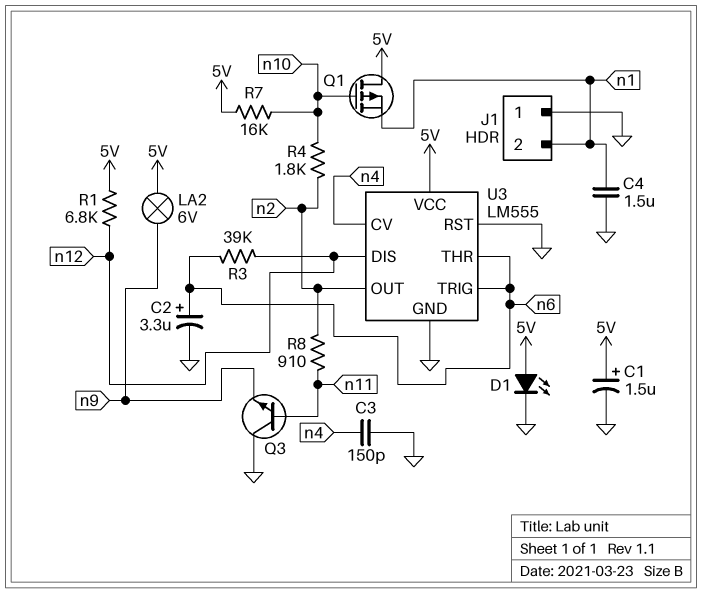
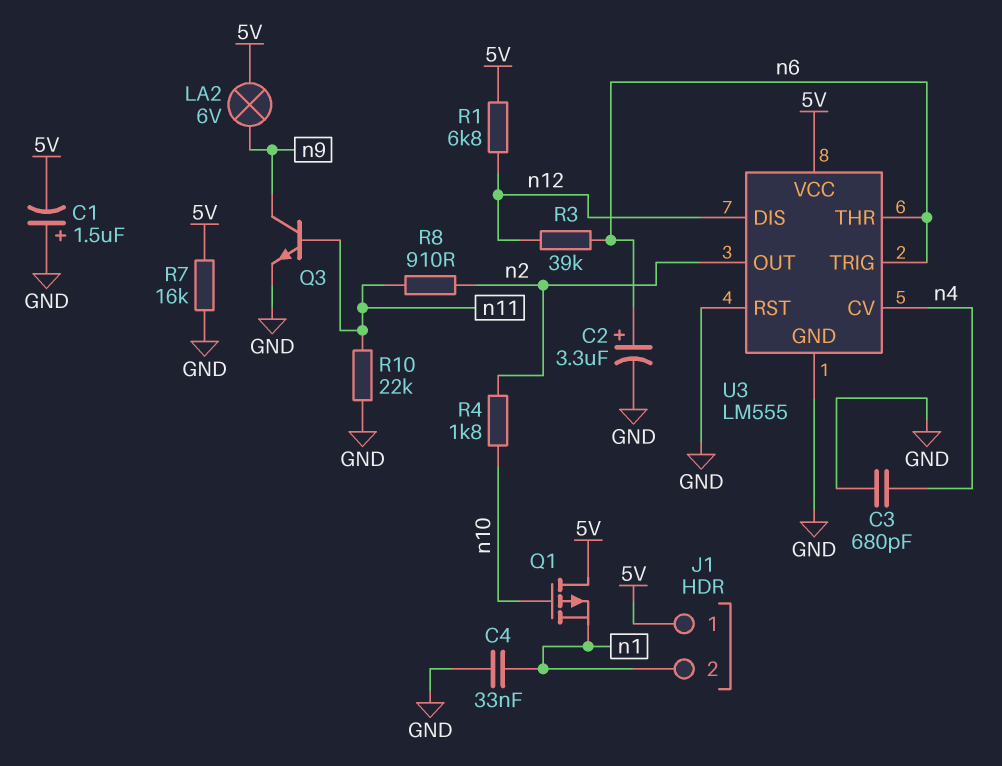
C1: 1.5uF (plus 5V, minus GND) -> 1.5uF (plus GND, minus 5V)
C3: 150pF (GND, n4) -> 680pF (GND, n4)
C4: 1.5uF (GND, n1) -> 33nF (GND, n1)
D1: LED (A 5V, K GND) -> none
J1 pin 1: GND -> 5V
Q3: NPN (B n11, C GND, E n9) -> NPN (B n11, C n9, E GND)
R7: 16k (5V, n10) -> 16k (5V, GND)
R10: none -> 22k (GND, n11)

